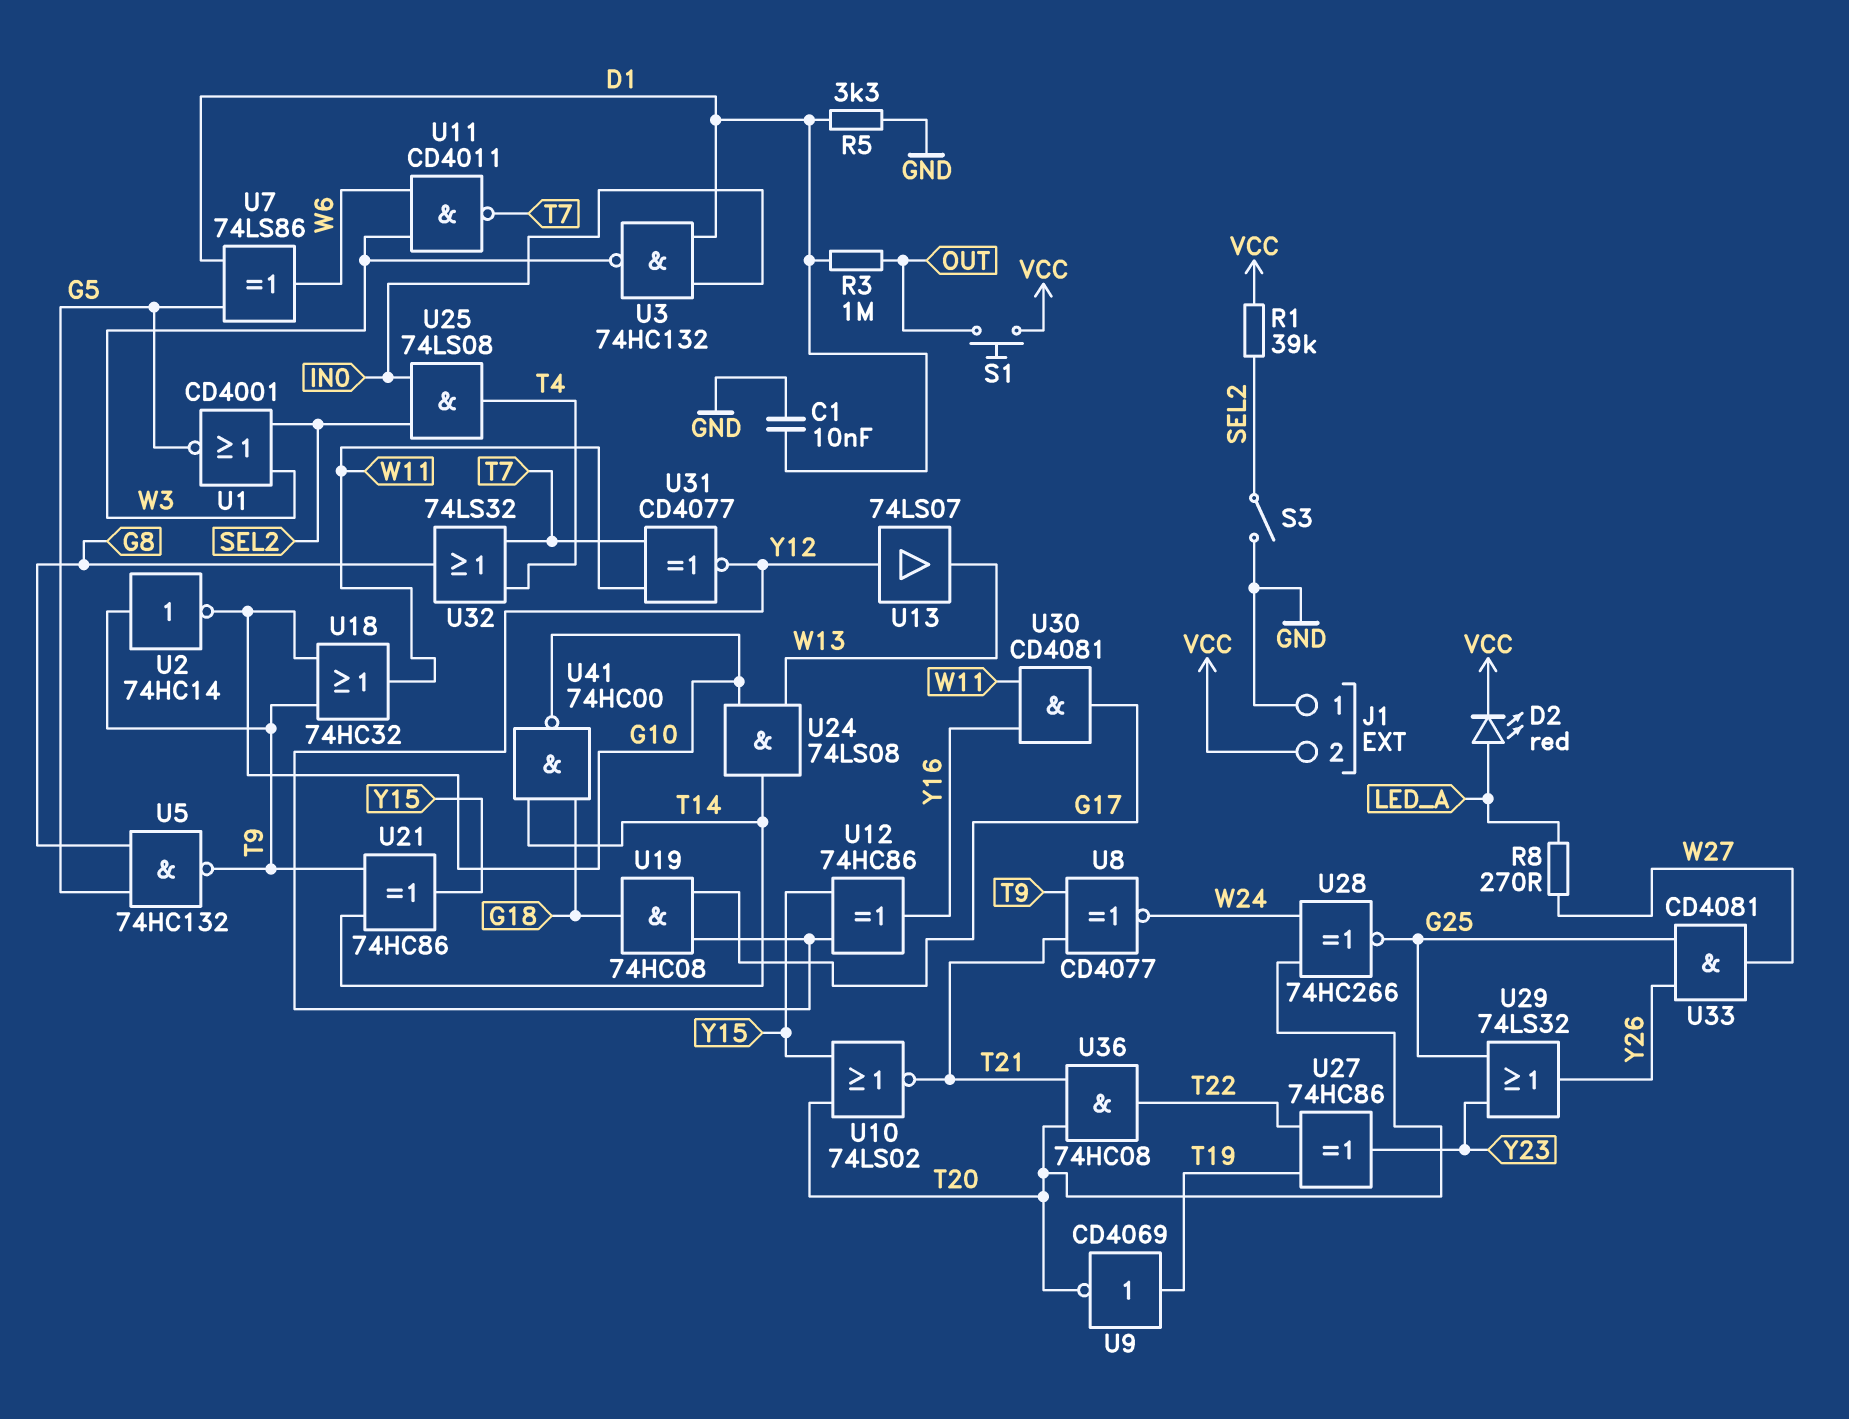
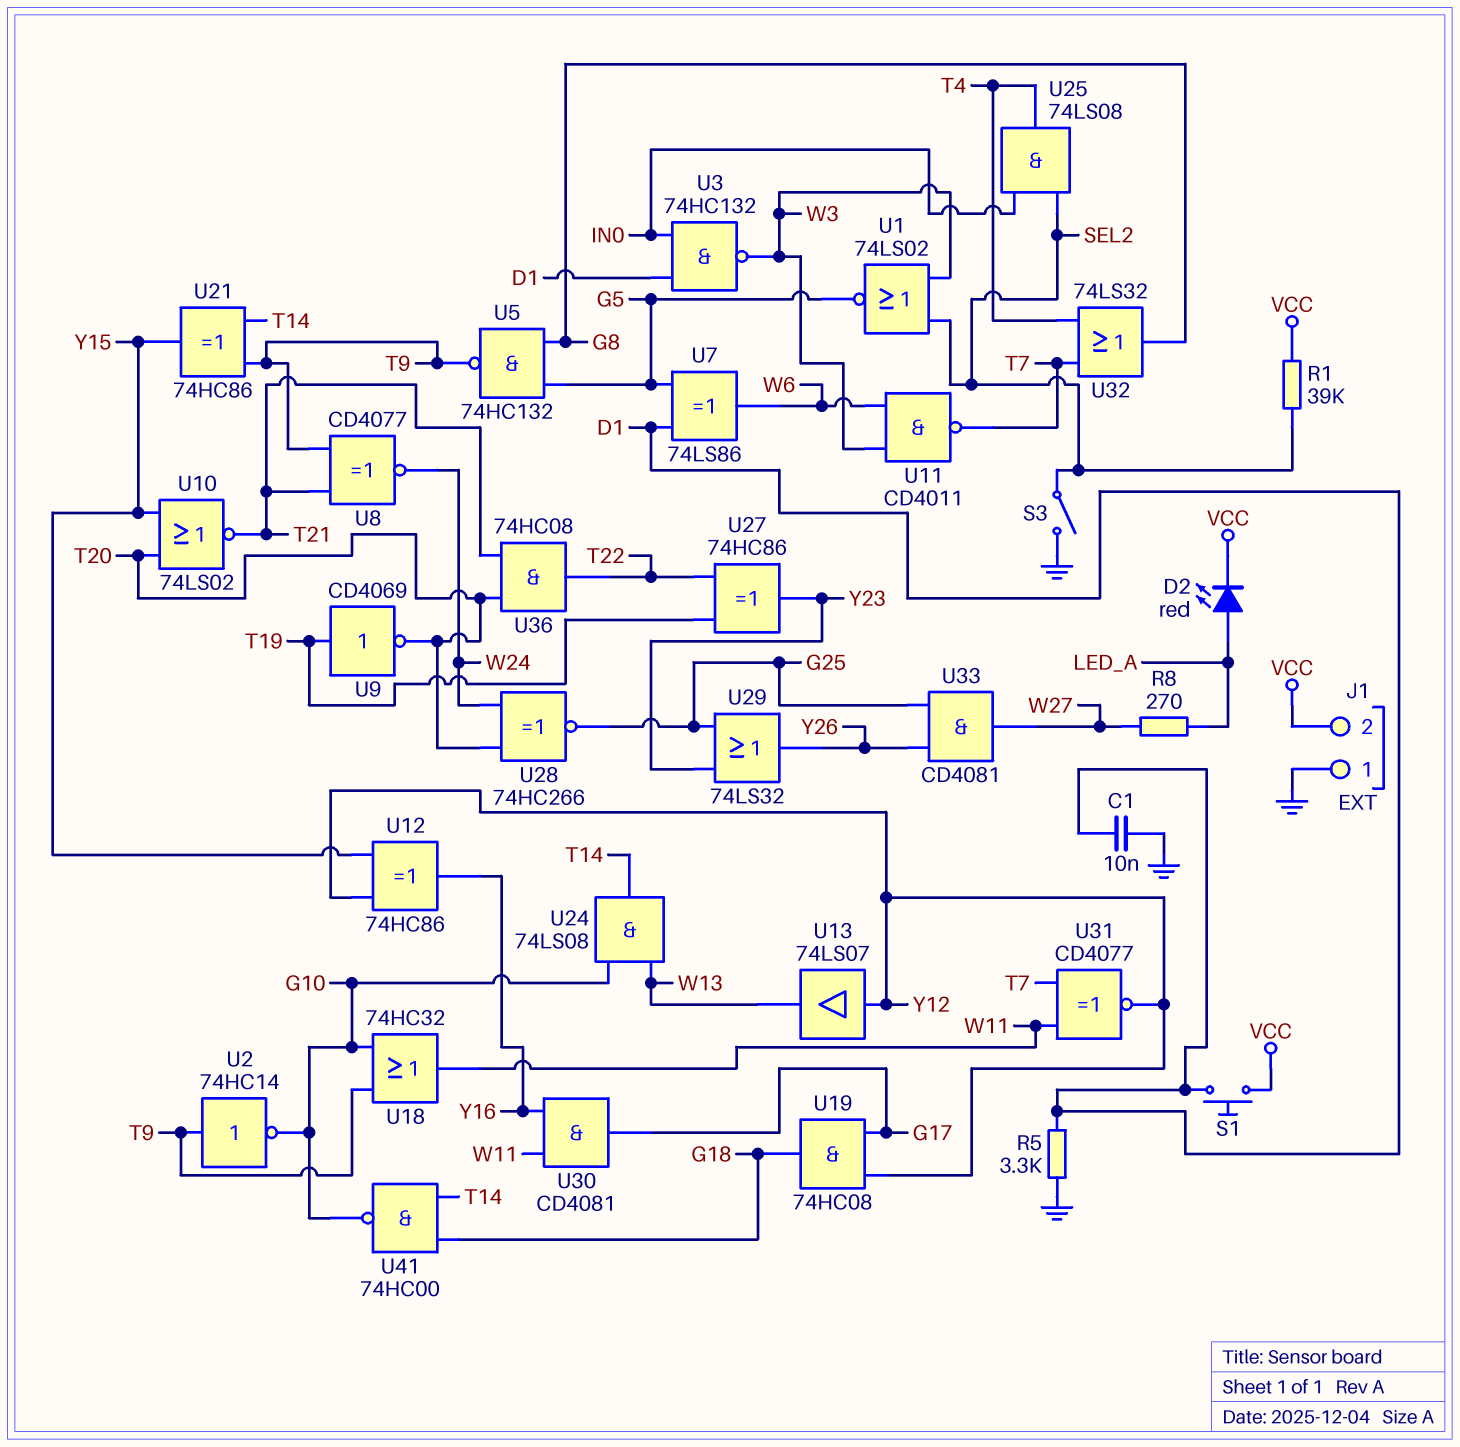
R3: 1M (D1, OUT) -> none
S1: button (OUT, VCC) -> button (D1, VCC)
U1: NOR CD4001 (in SEL2, in W3, out G5) -> NOR 74LS02 (in SEL2, in W3, out G5)

